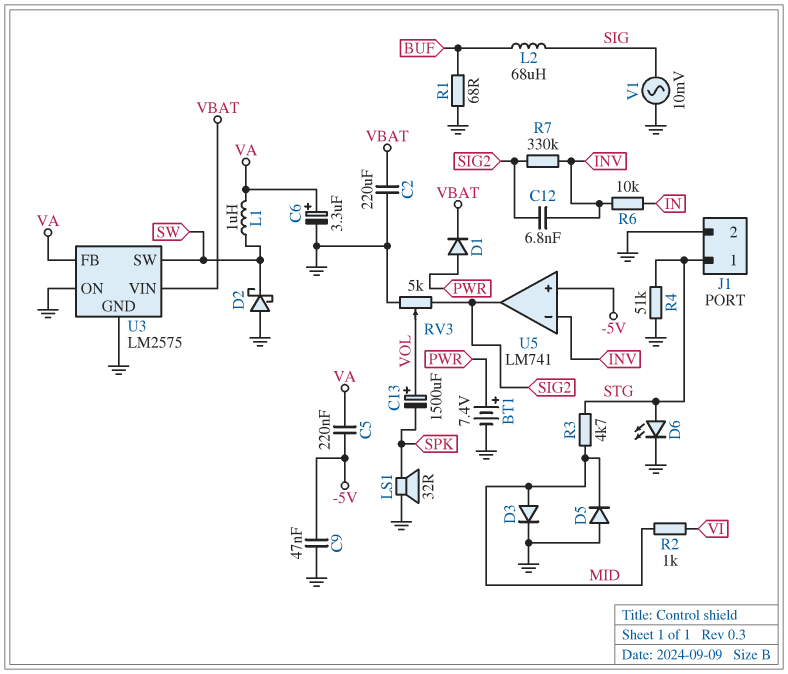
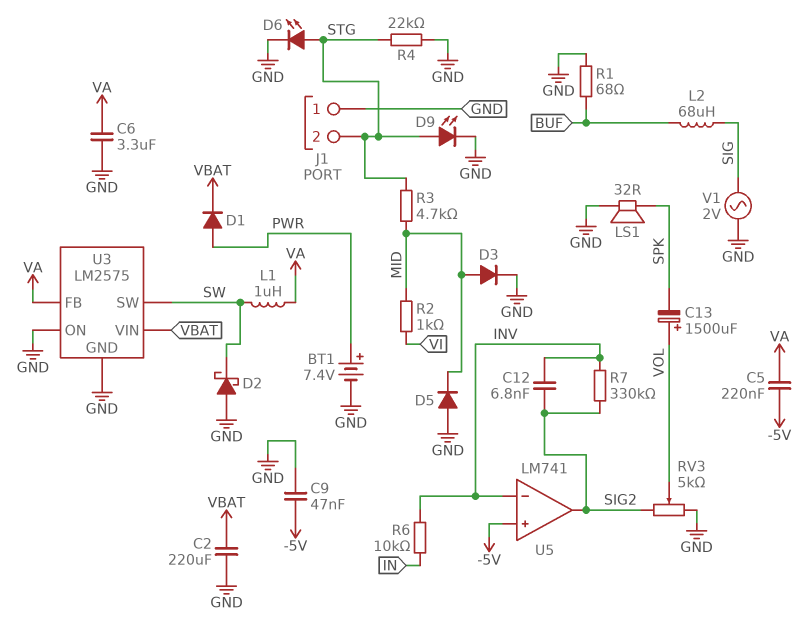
C6: 3.3uF (plus VA, minus GND) -> 3.3uF (GND, VA)
D9: none -> LED (A STG, K GND)
J1 pin 1: STG -> GND
J1 pin 2: GND -> STG
R4: 51k (GND, STG) -> 22k (GND, STG)
V1: AC 10mV (GND, SIG) -> AC 2V (GND, SIG)

